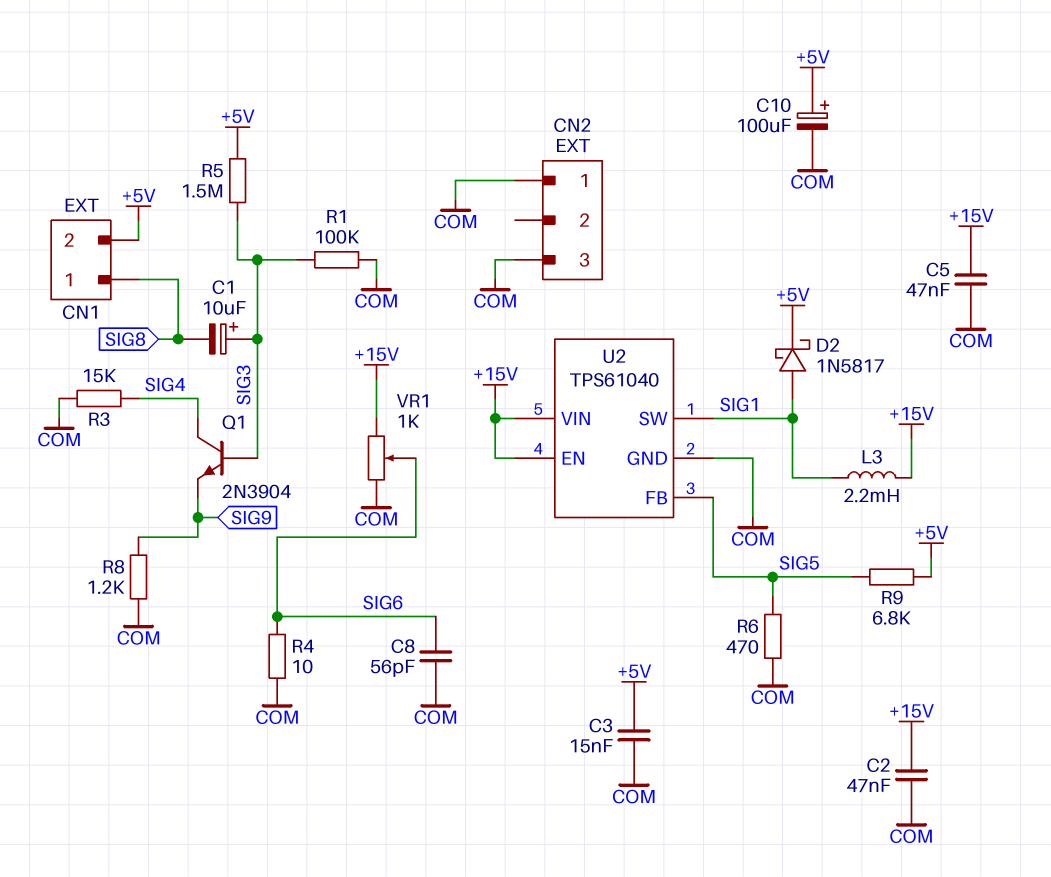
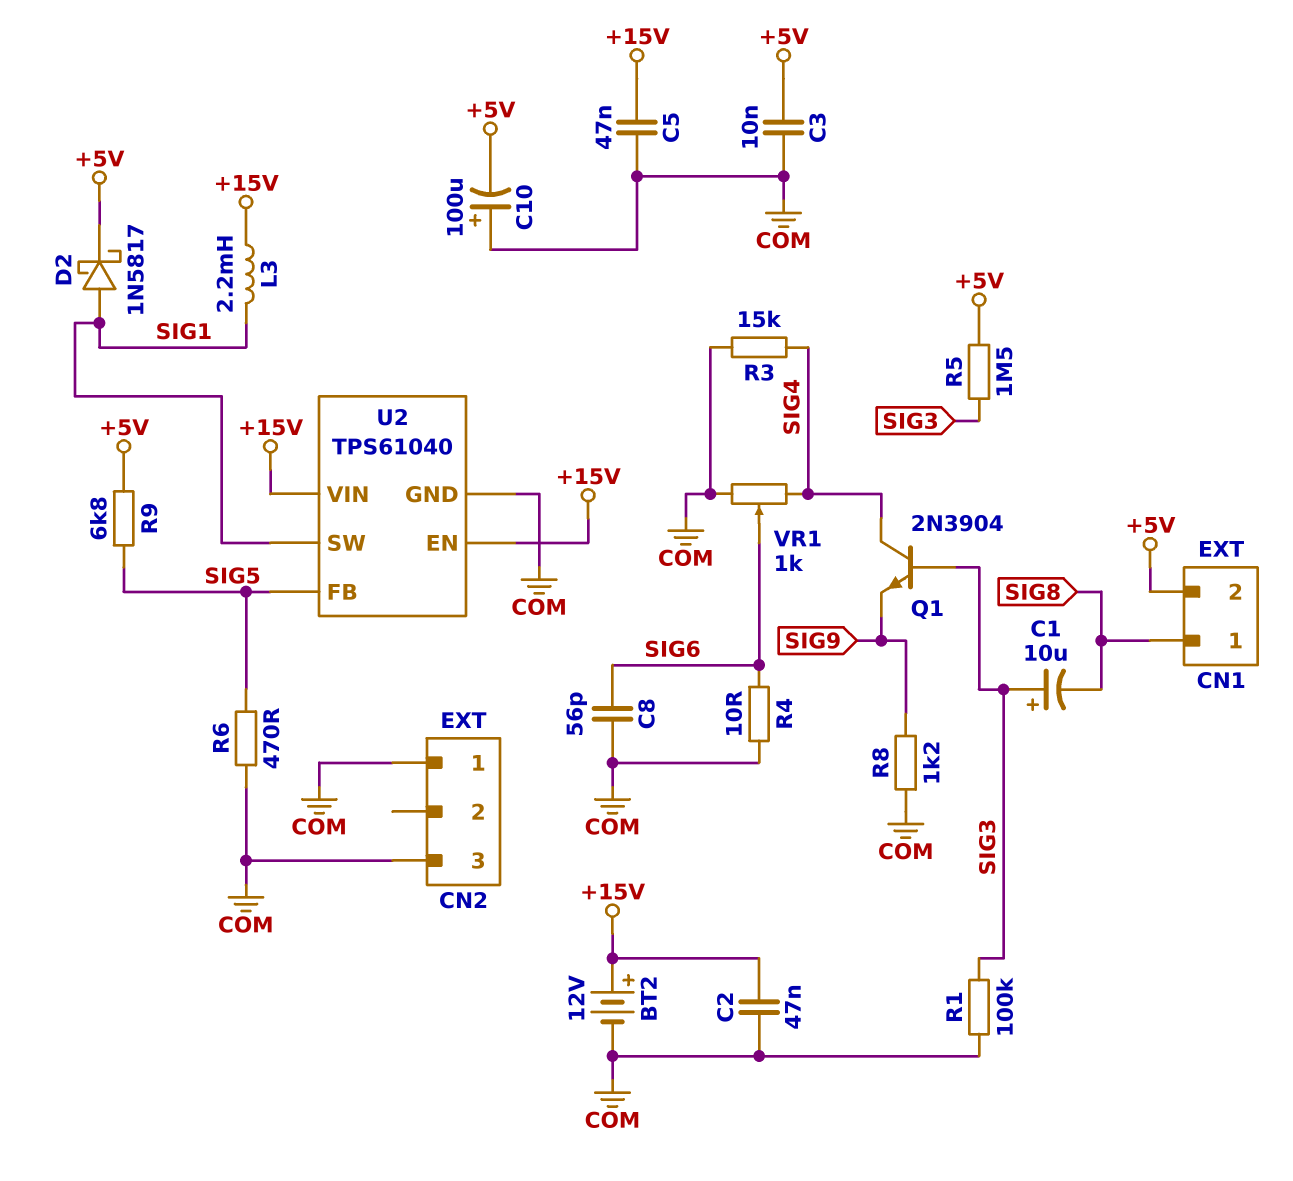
BT2: none -> 12V (plus +15V, minus COM)
C3: 15nF (+5V, COM) -> 10nF (+5V, COM)
C10: 100uF (plus +5V, minus COM) -> 100uF (plus COM, minus +5V)
VR1: 1k (+15V, COM, wiper SIG6) -> 1k (COM, SIG4, wiper SIG6)

